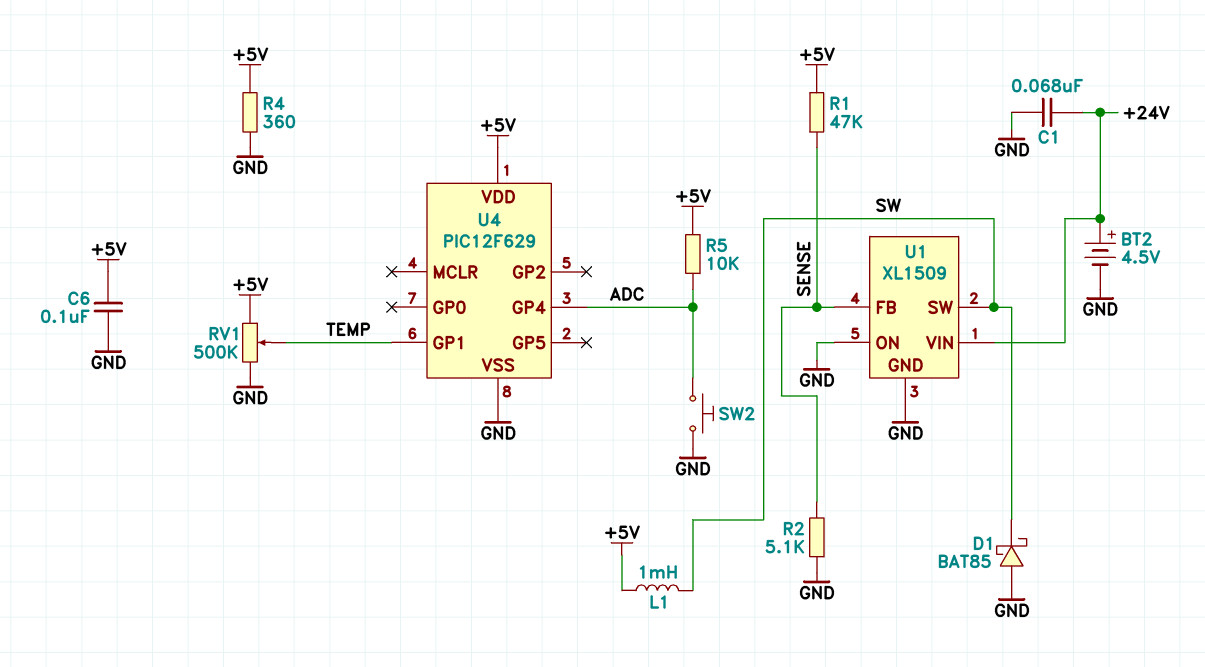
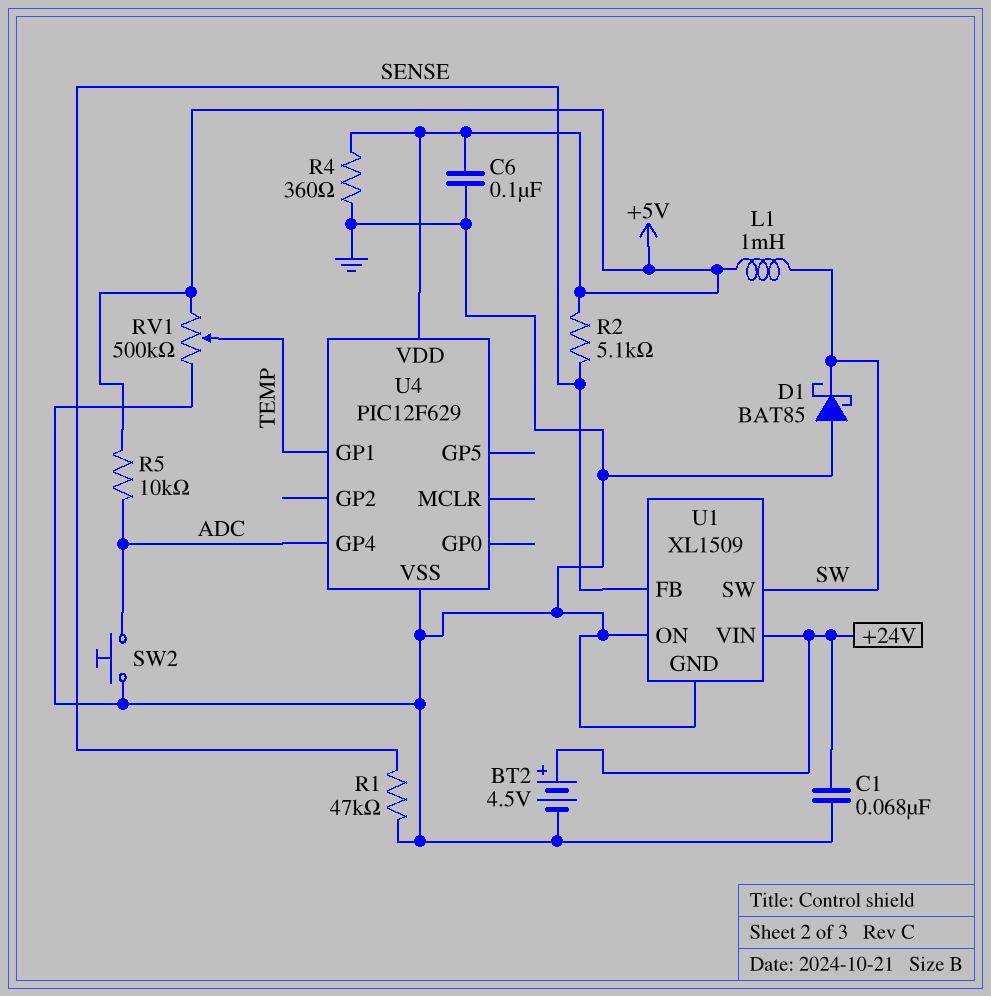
R1: 47k (+5V, SENSE) -> 47k (GND, SENSE)
R2: 5.1k (GND, SENSE) -> 5.1k (+5V, SENSE)

